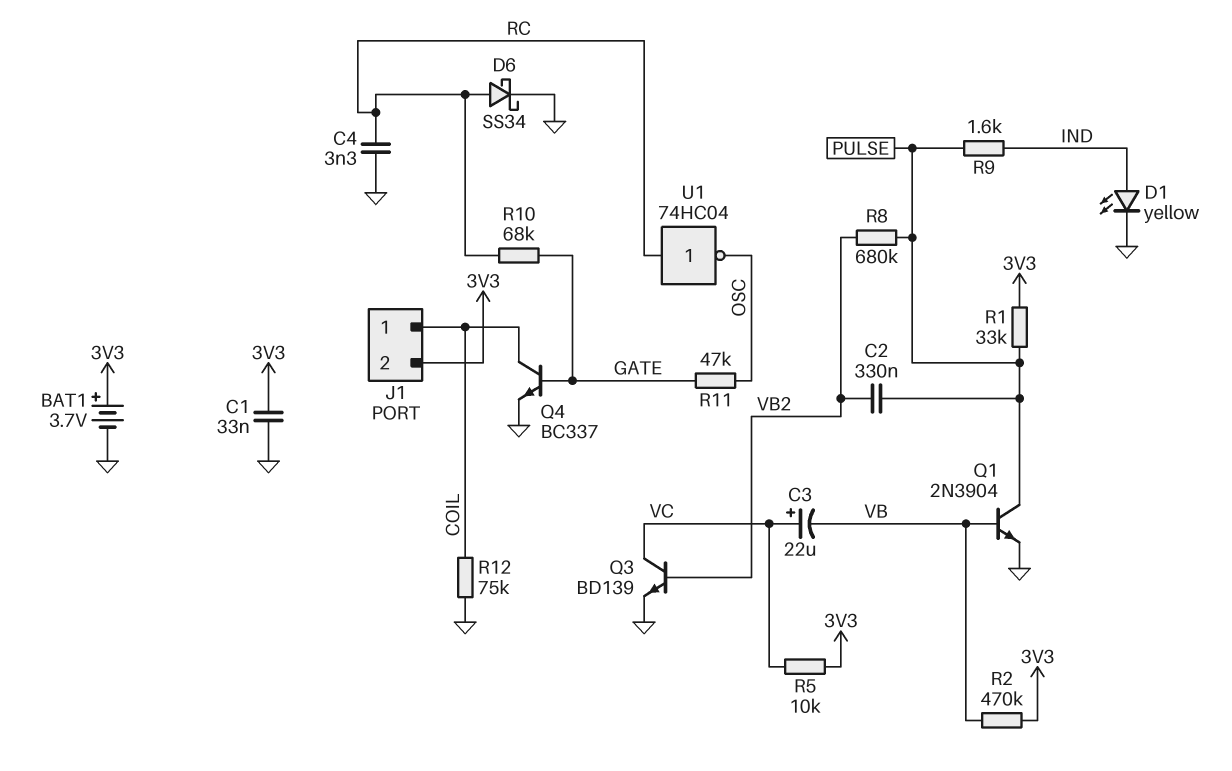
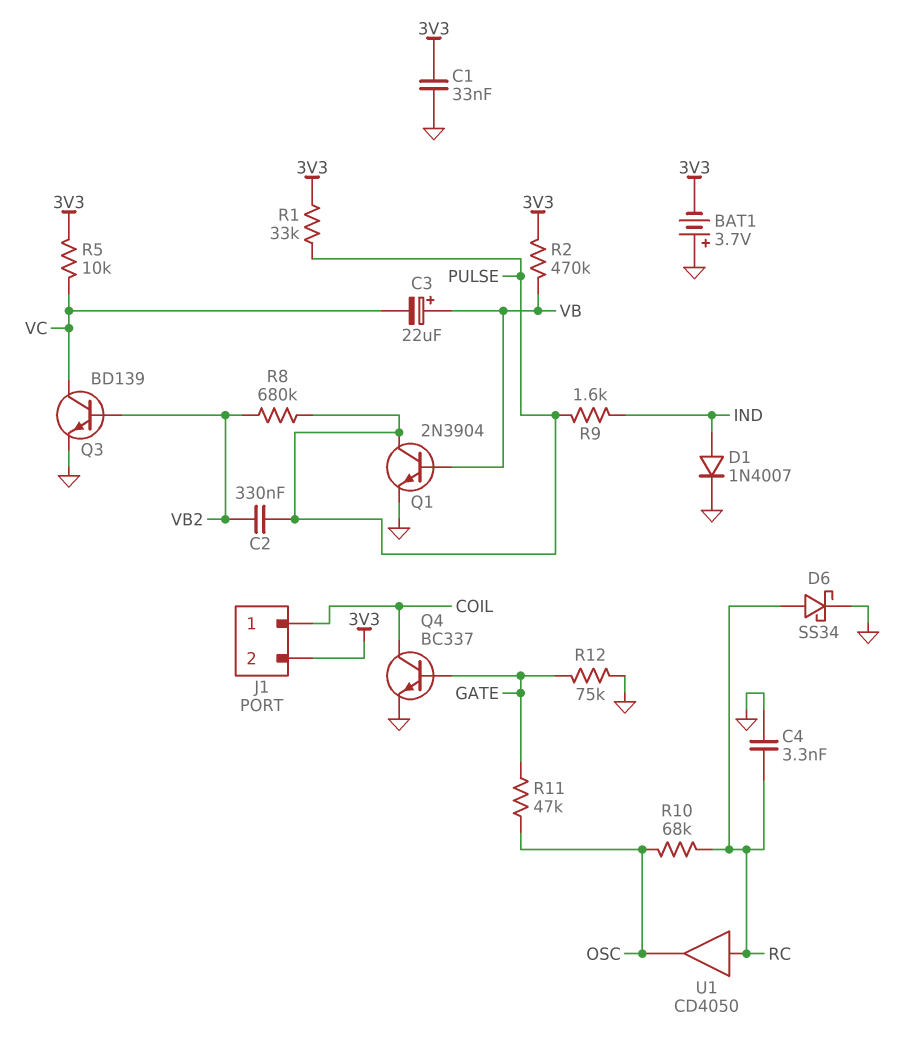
BAT1: 3.7V (plus 3V3, minus GND) -> 3.7V (plus GND, minus 3V3)
C3: 22uF (plus VC, minus VB) -> 22uF (plus VB, minus VC)
D1: LED yellow (A IND, K GND) -> diode 1N4007 (A IND, K GND)
R10: 68k (GATE, RC) -> 68k (OSC, RC)
R12: 75k (COIL, GND) -> 75k (GATE, GND)
U1: NOT 74HC04 (in RC, out OSC) -> buffer CD4050 (in RC, out OSC)

